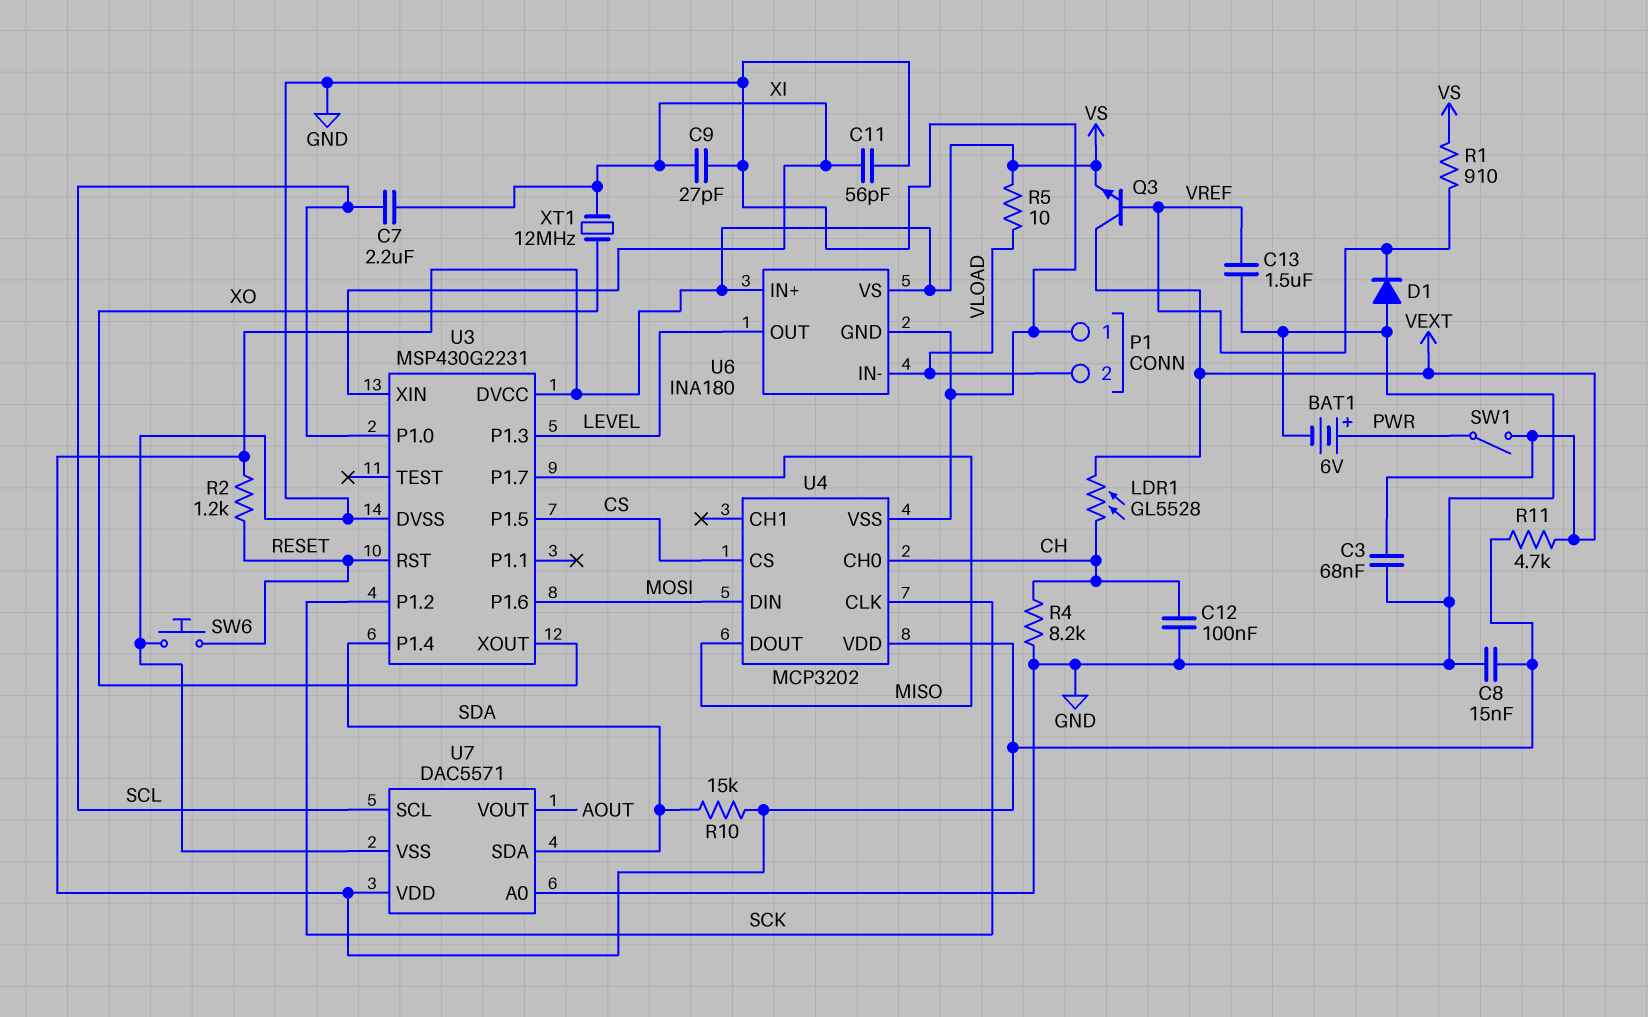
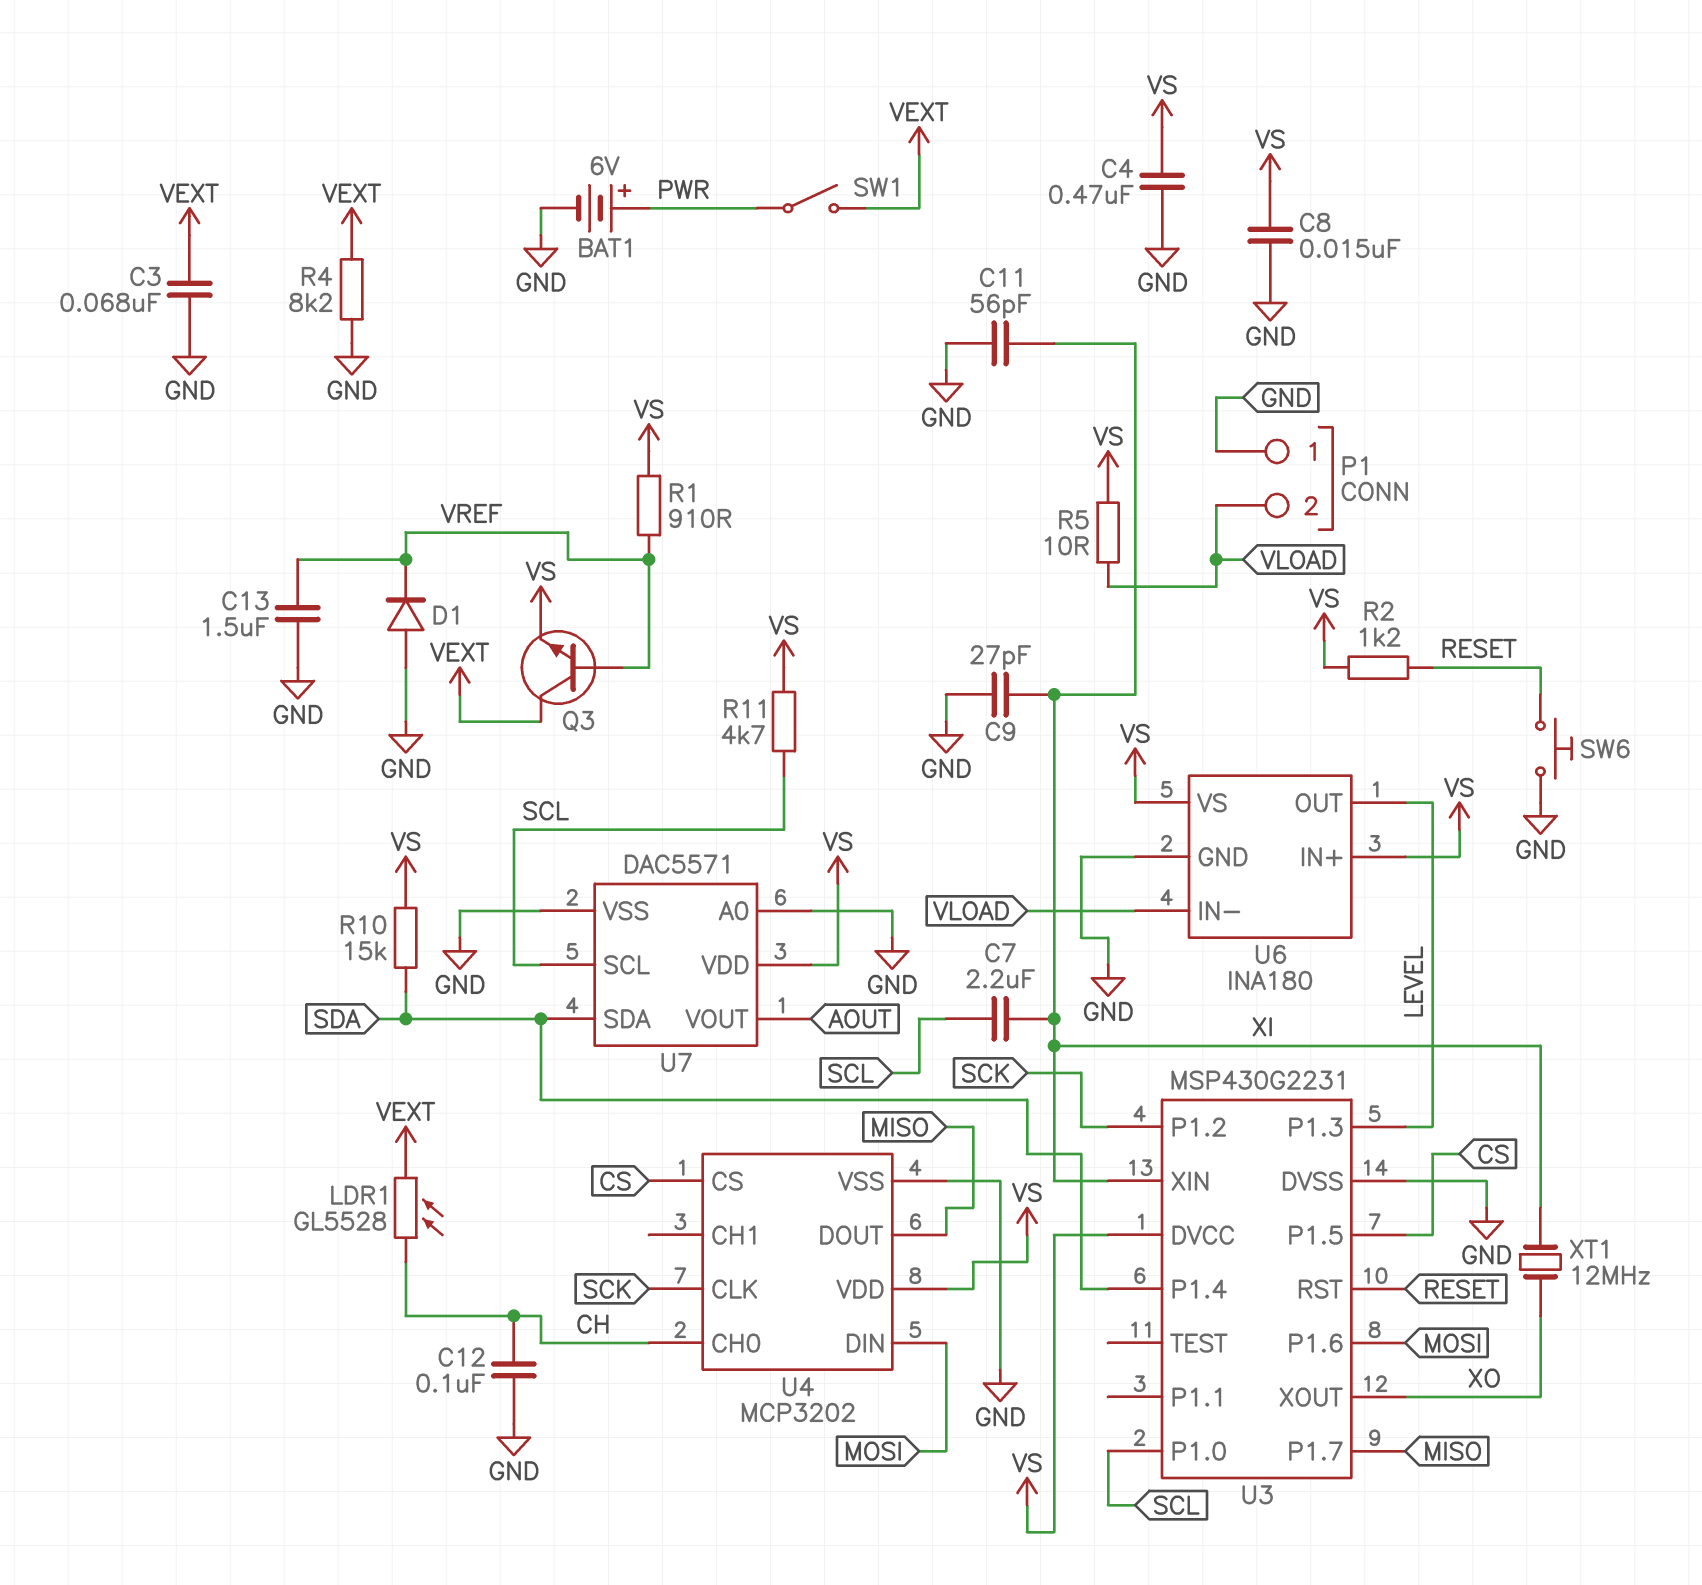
C4: none -> 470nF (GND, VS)
R4: 8.2k (CH, GND) -> 8.2k (GND, VEXT)
R11: 4.7k (VEXT, VS) -> 4.7k (SCL, VS)

